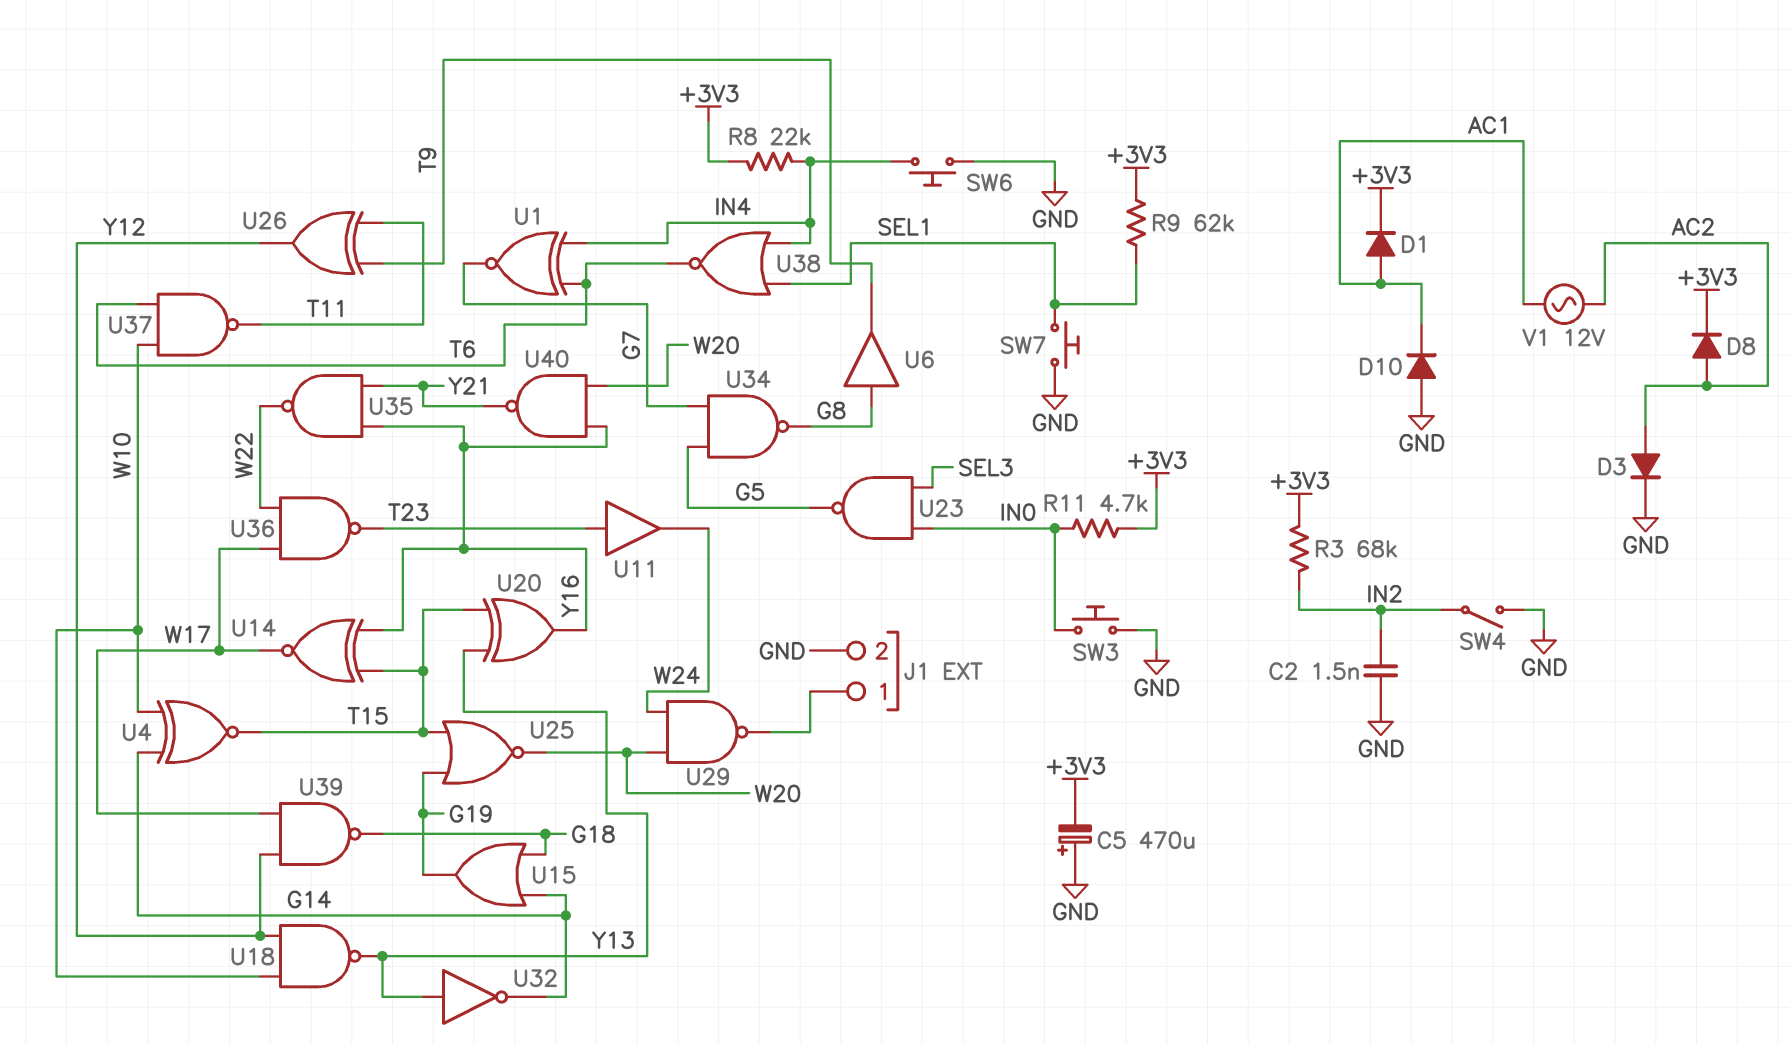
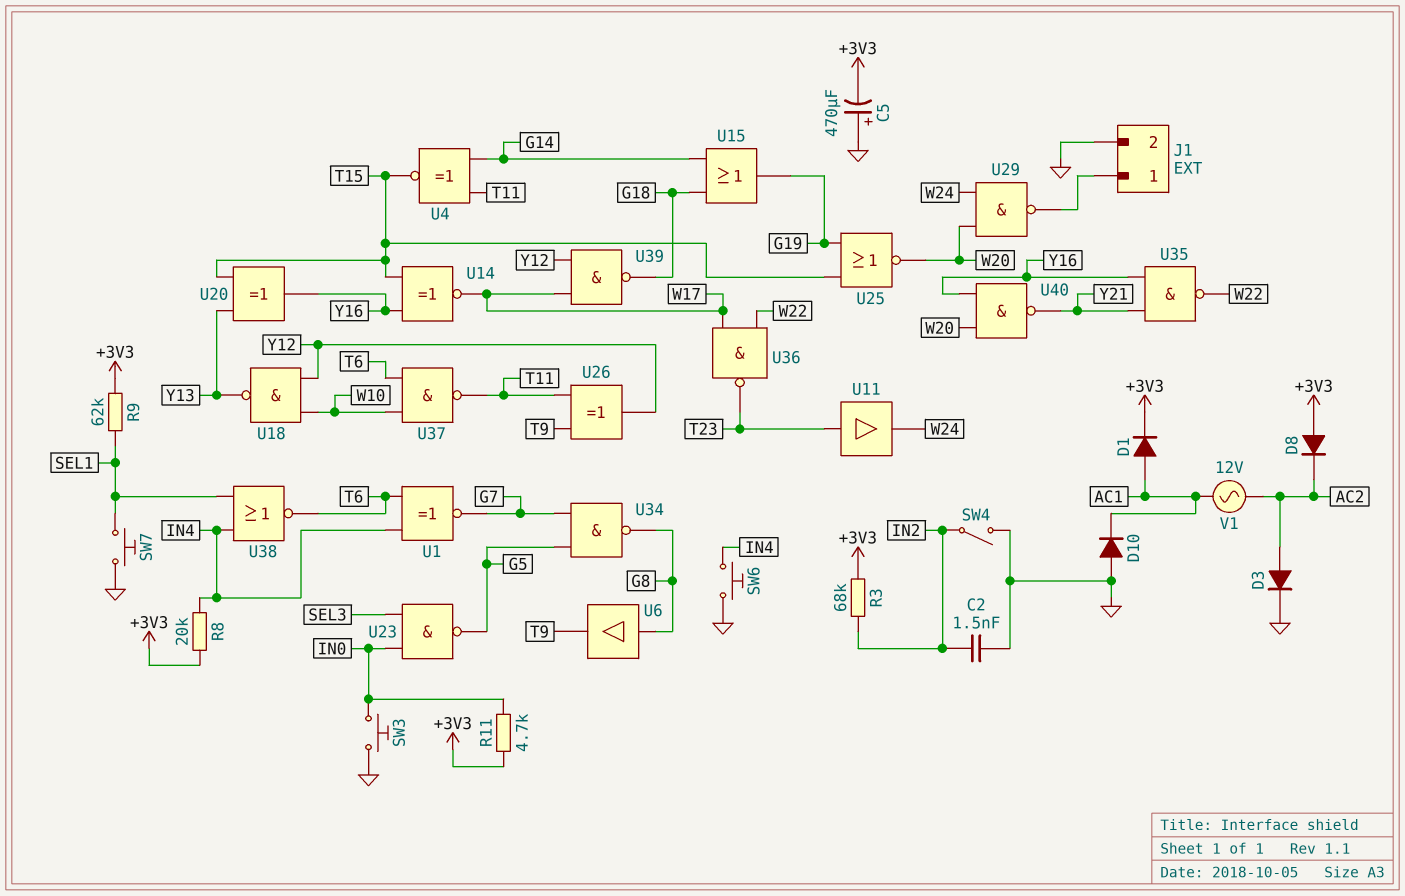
D8: diode (A AC2, K +3V3) -> diode (A +3V3, K AC2)
R8: 22k (+3V3, IN4) -> 20k (+3V3, IN4)
U4: XNOR (in G14, in W10, out T15) -> XNOR (in G14, in T11, out T15)
U32: NOT (in Y13, out G14) -> none

